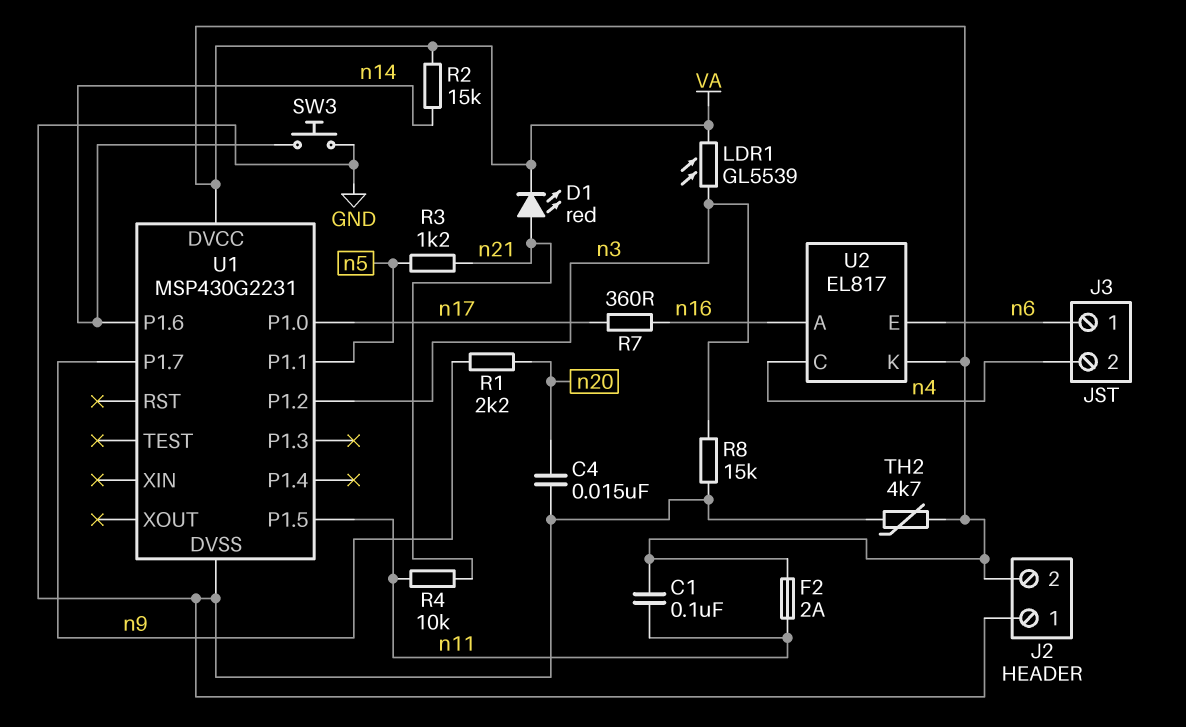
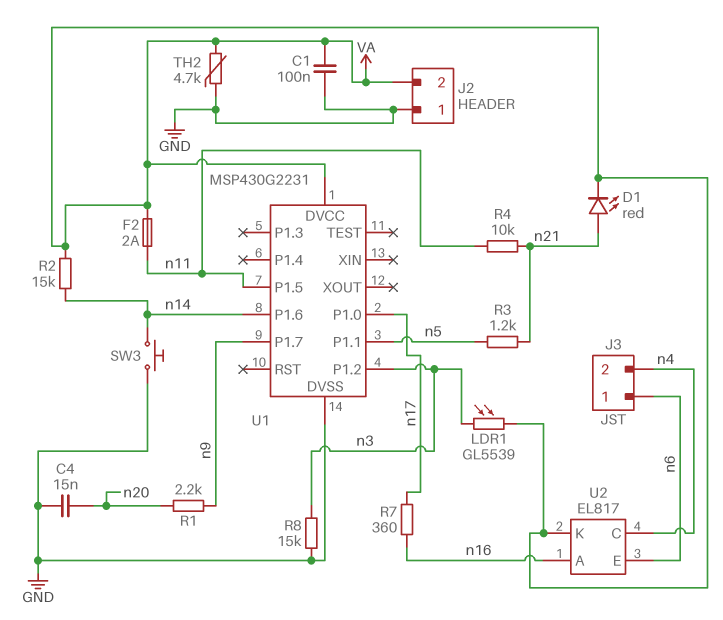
C1: 100nF (VA, n11) -> 100nF (GND, VA)

